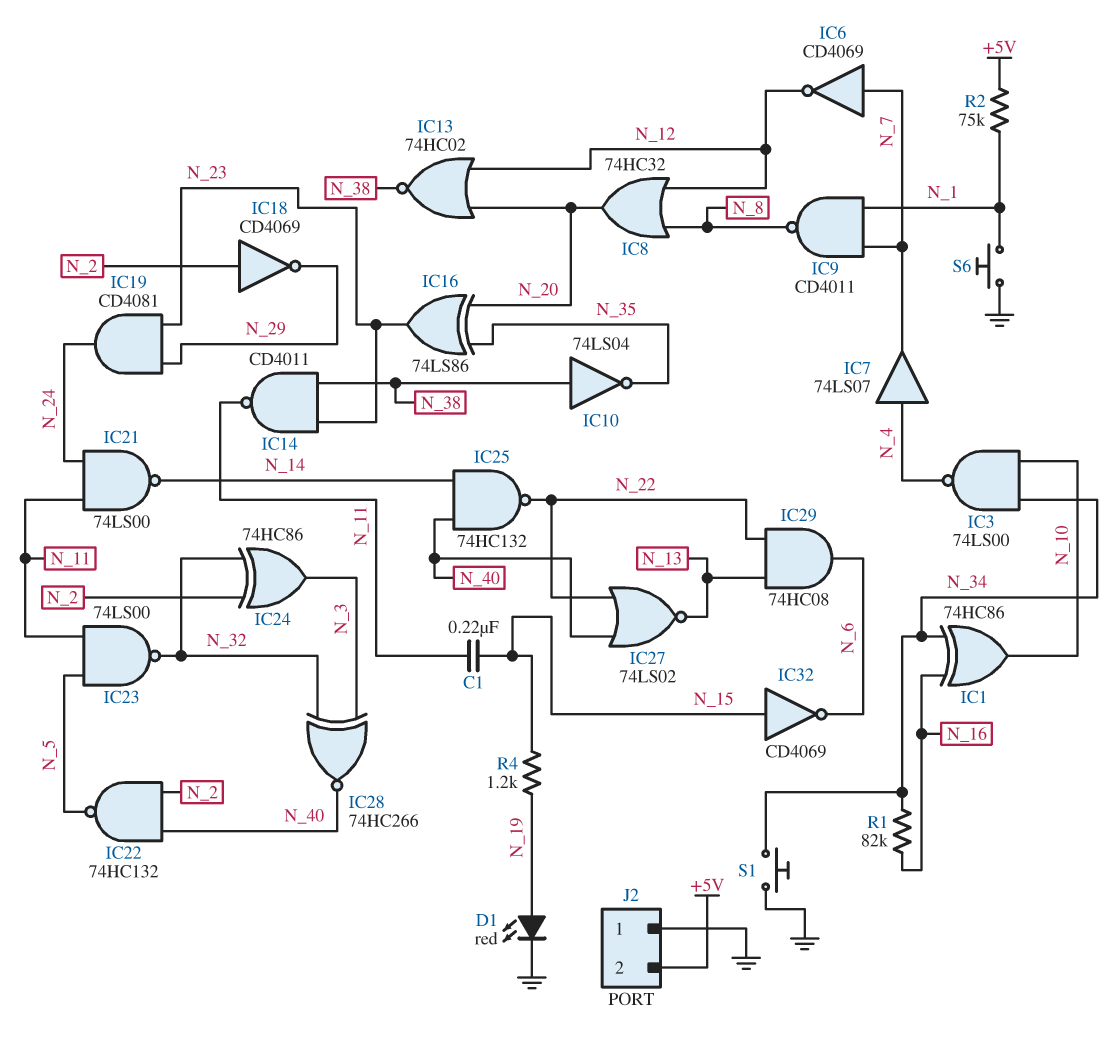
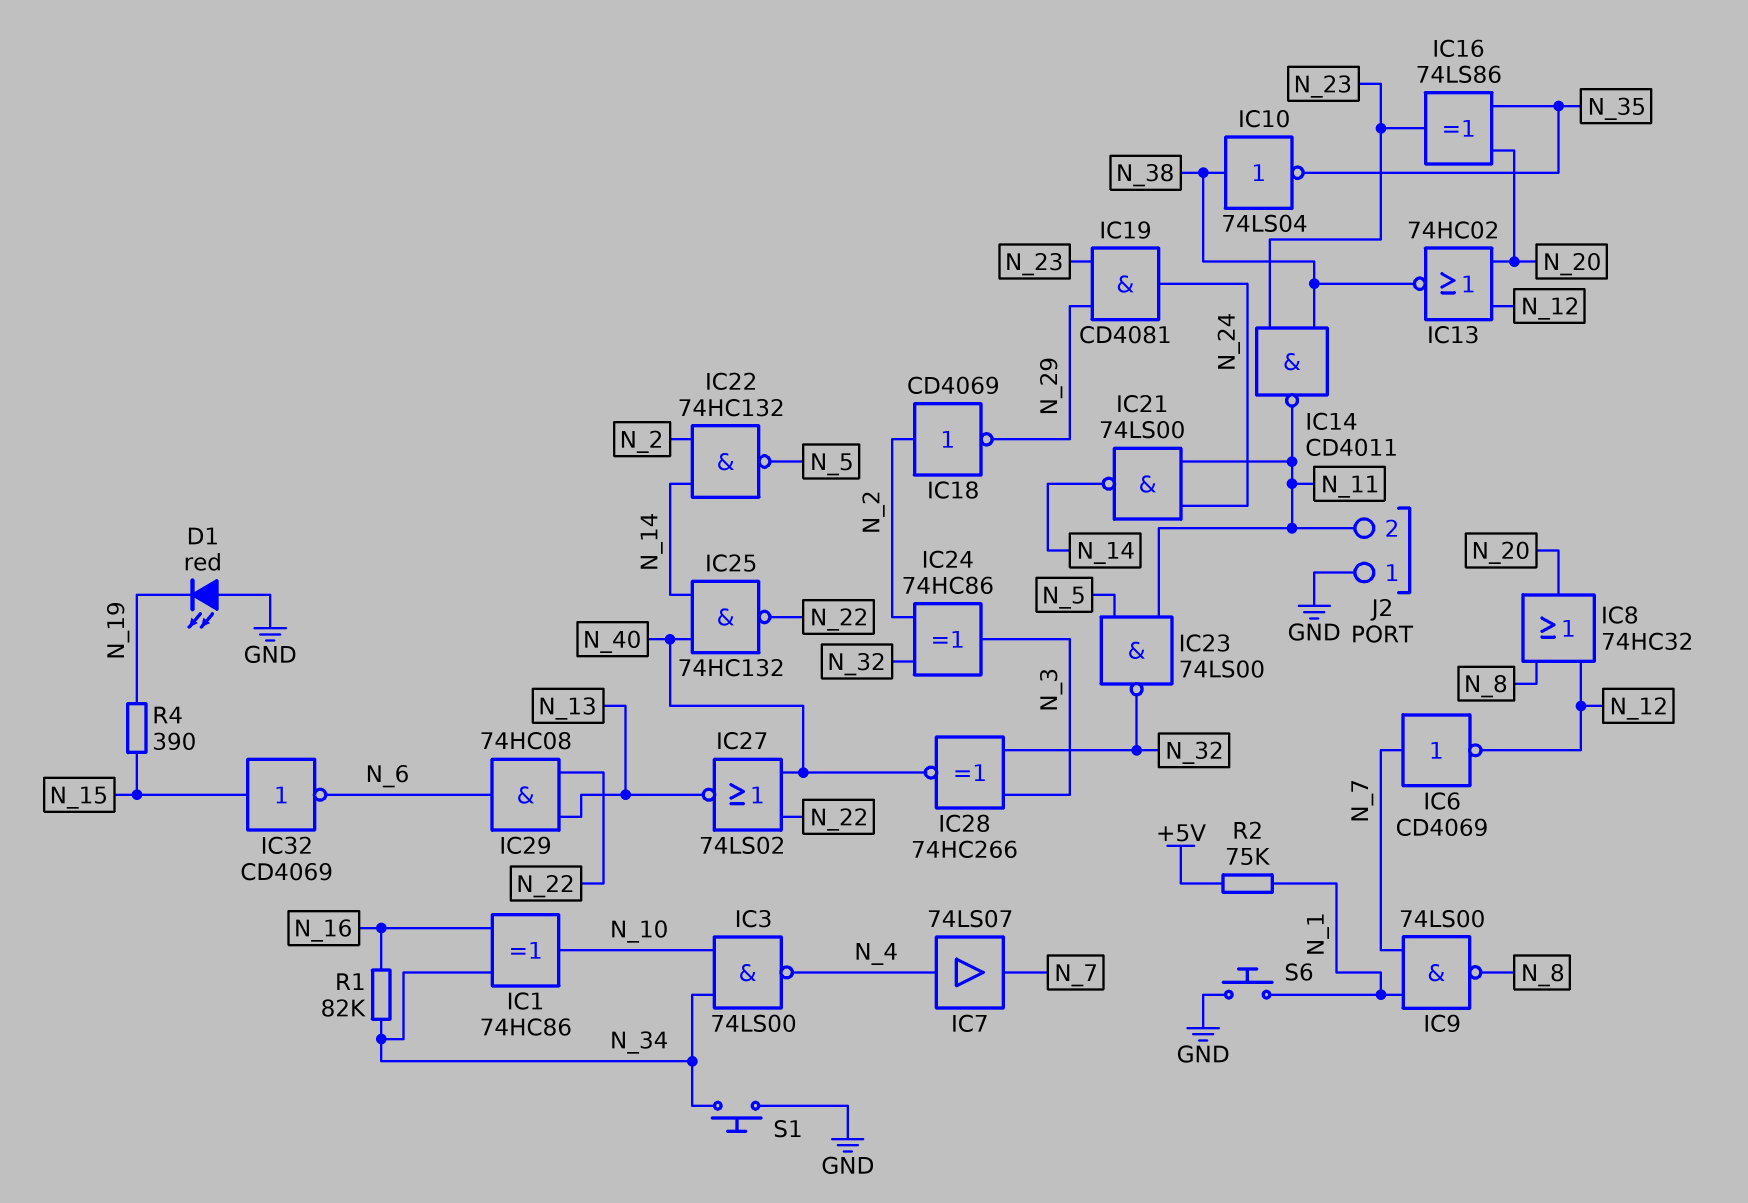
C1: 220nF (N_11, N_15) -> none
D1: LED red (A N_19, K GND) -> LED red (A GND, K N_19)
IC9: NAND CD4011 (in N_1, in N_7, out N_8) -> NAND 74LS00 (in N_1, in N_7, out N_8)
IC22: NAND 74HC132 (in N_2, in N_40, out N_5) -> NAND 74HC132 (in N_2, in N_14, out N_5)
J2 pin 2: +5V -> N_11
R4: 1.2k (N_15, N_19) -> 390 (N_15, N_19)

